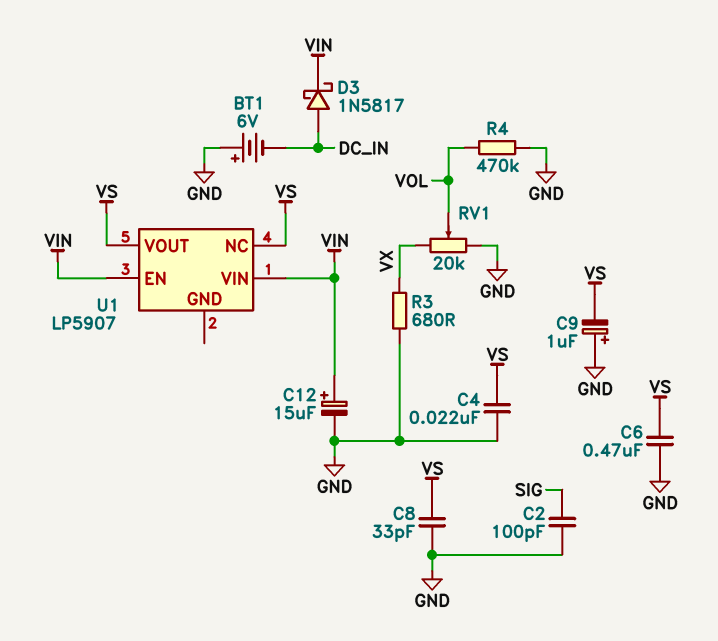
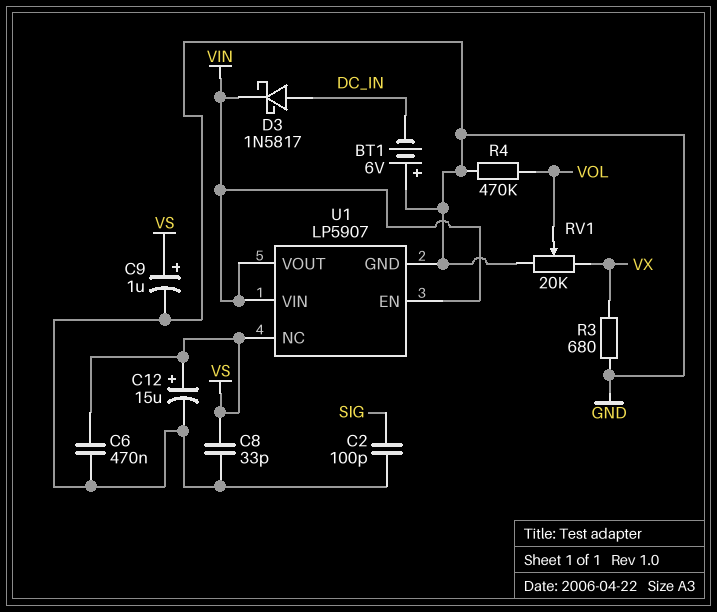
C4: 22nF (GND, VS) -> none
C9: 1uF (plus GND, minus VS) -> 1uF (plus VS, minus GND)
C12: 15uF (plus VIN, minus GND) -> 15uF (plus VS, minus GND)
U1 pin GND: none -> GND
U1 pin VOUT: VS -> VIN

